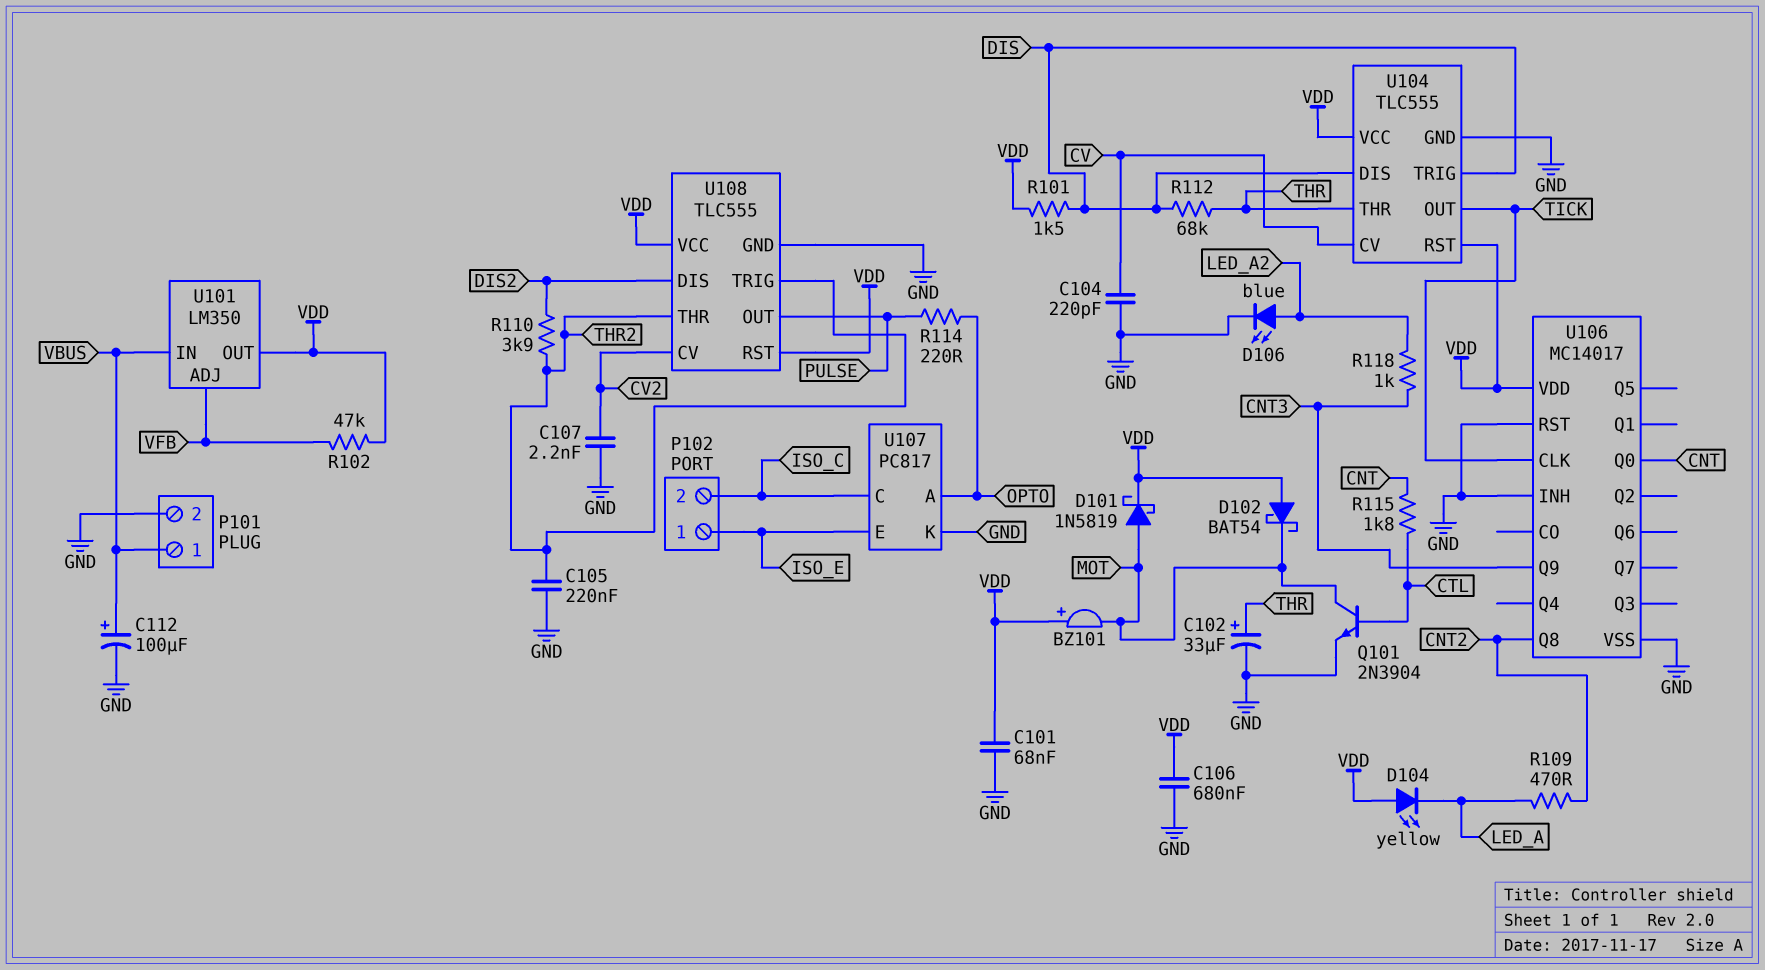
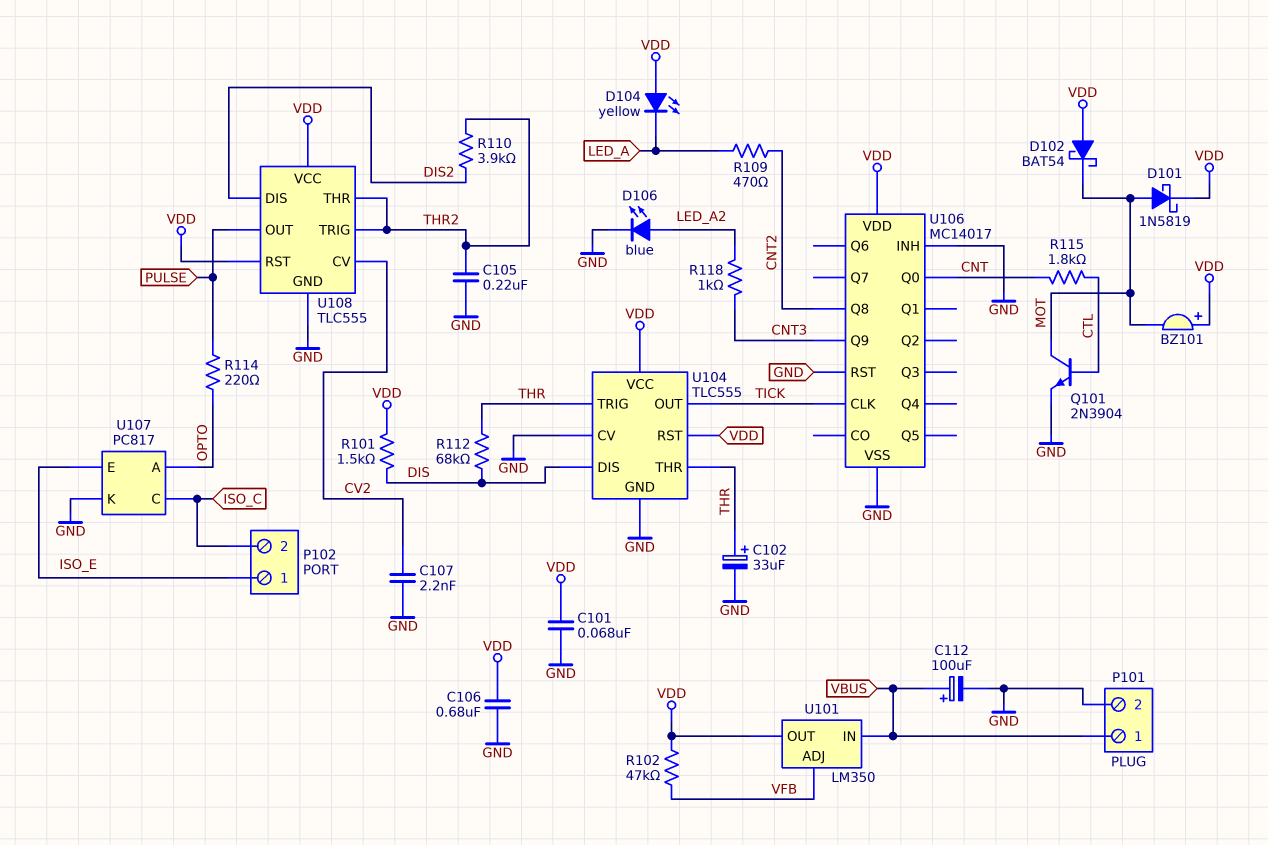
C104: 220pF (CV, GND) -> none
U104 pin CV: CV -> GND
U104 pin TRIG: DIS -> THR

